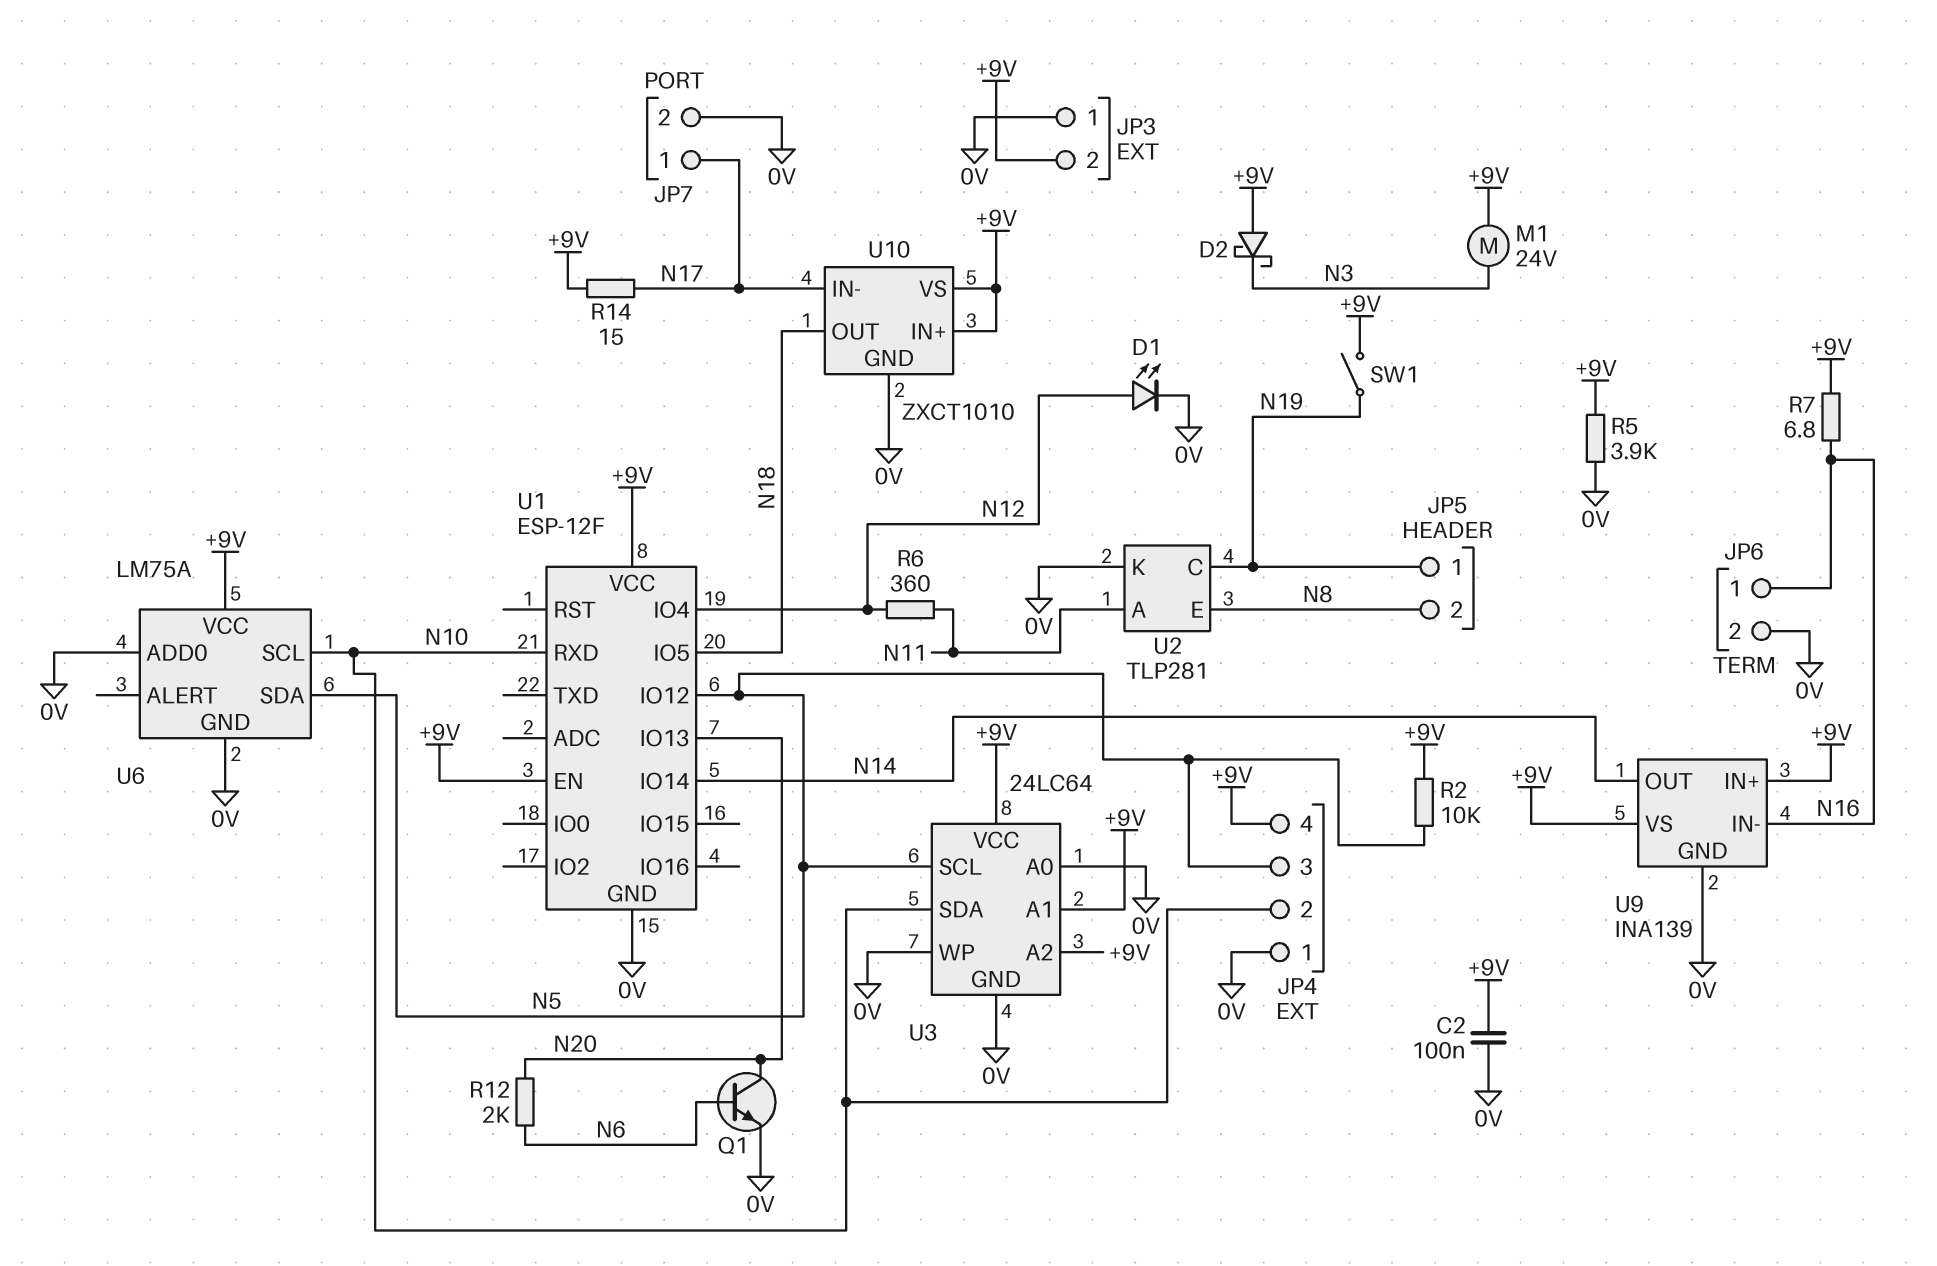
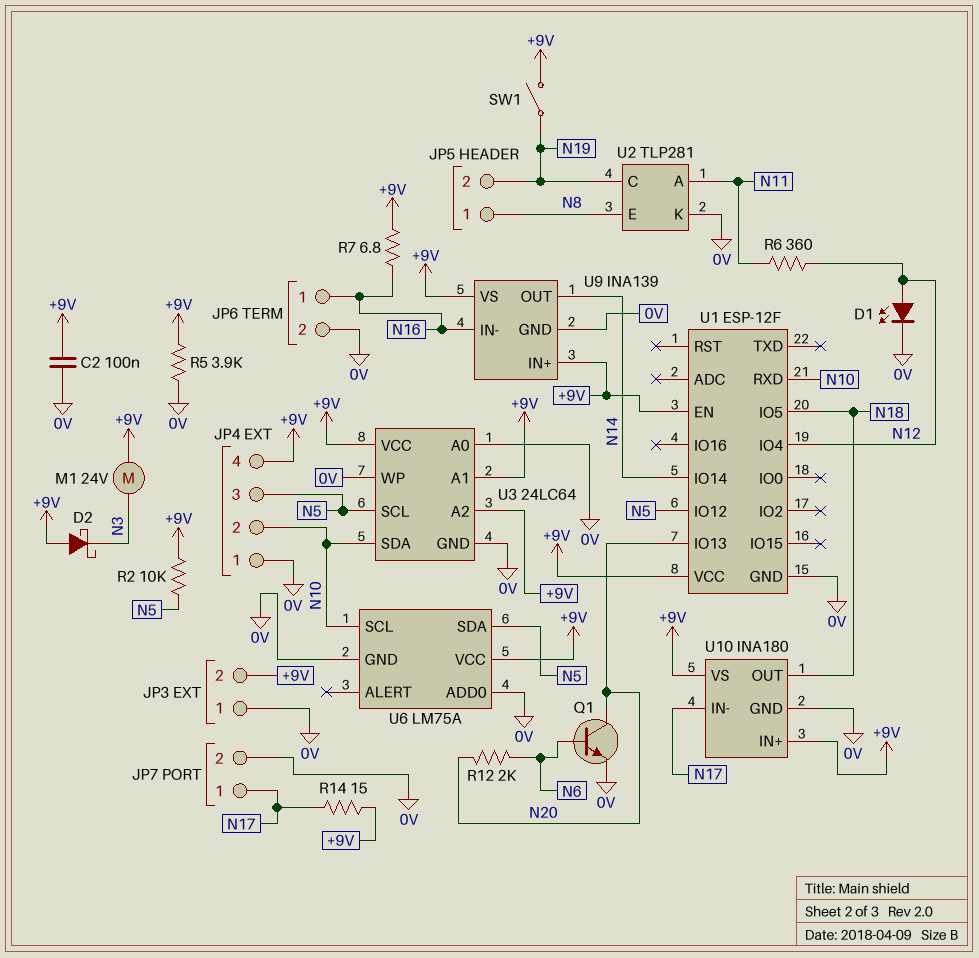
JP5 pin 1: N19 -> N8
JP5 pin 2: N8 -> N19
U10: ZXCT1010 -> INA180

